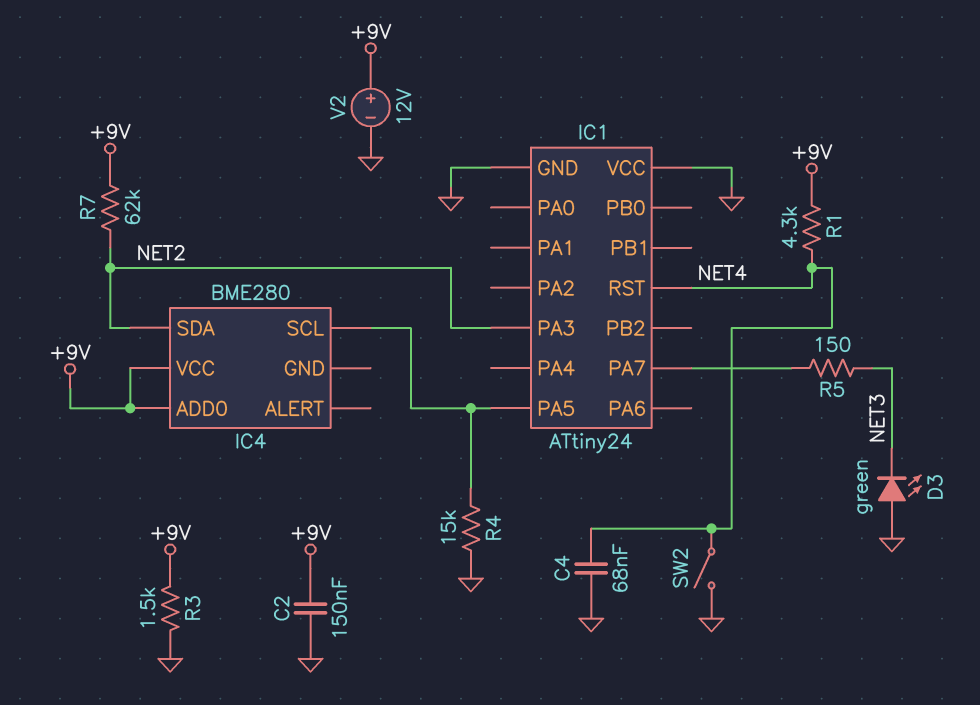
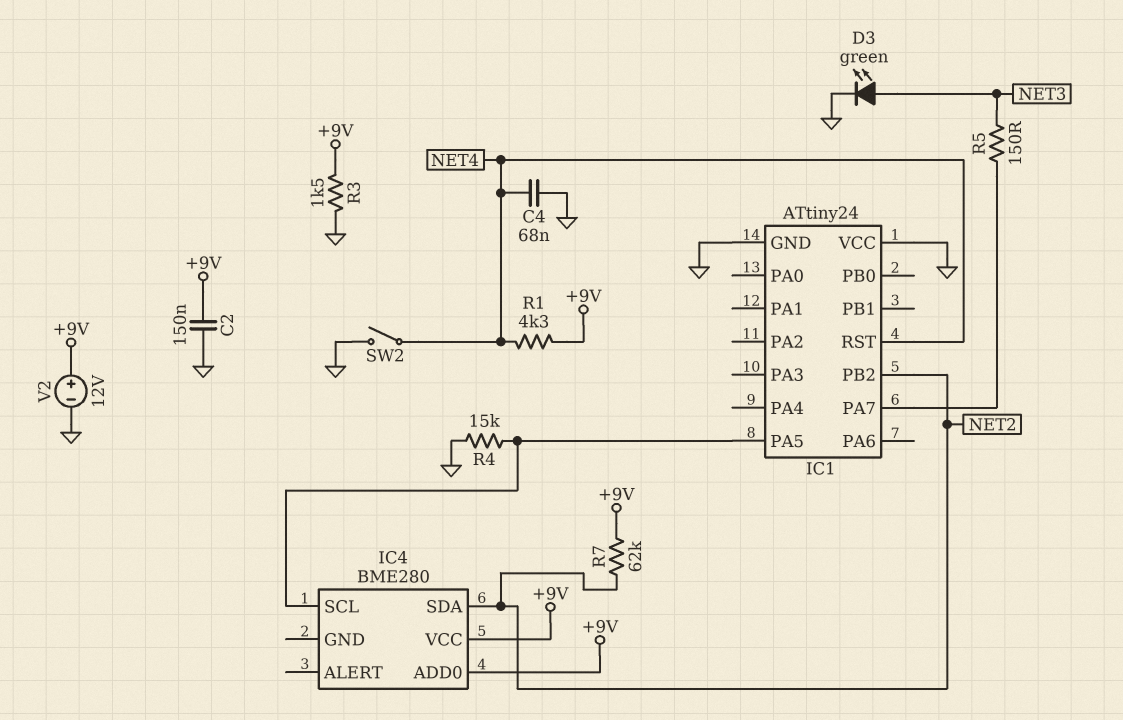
D3: LED green (A GND, K NET3) -> LED green (A NET3, K GND)
IC1 pin PA3: NET2 -> none
IC1 pin PB2: none -> NET2

